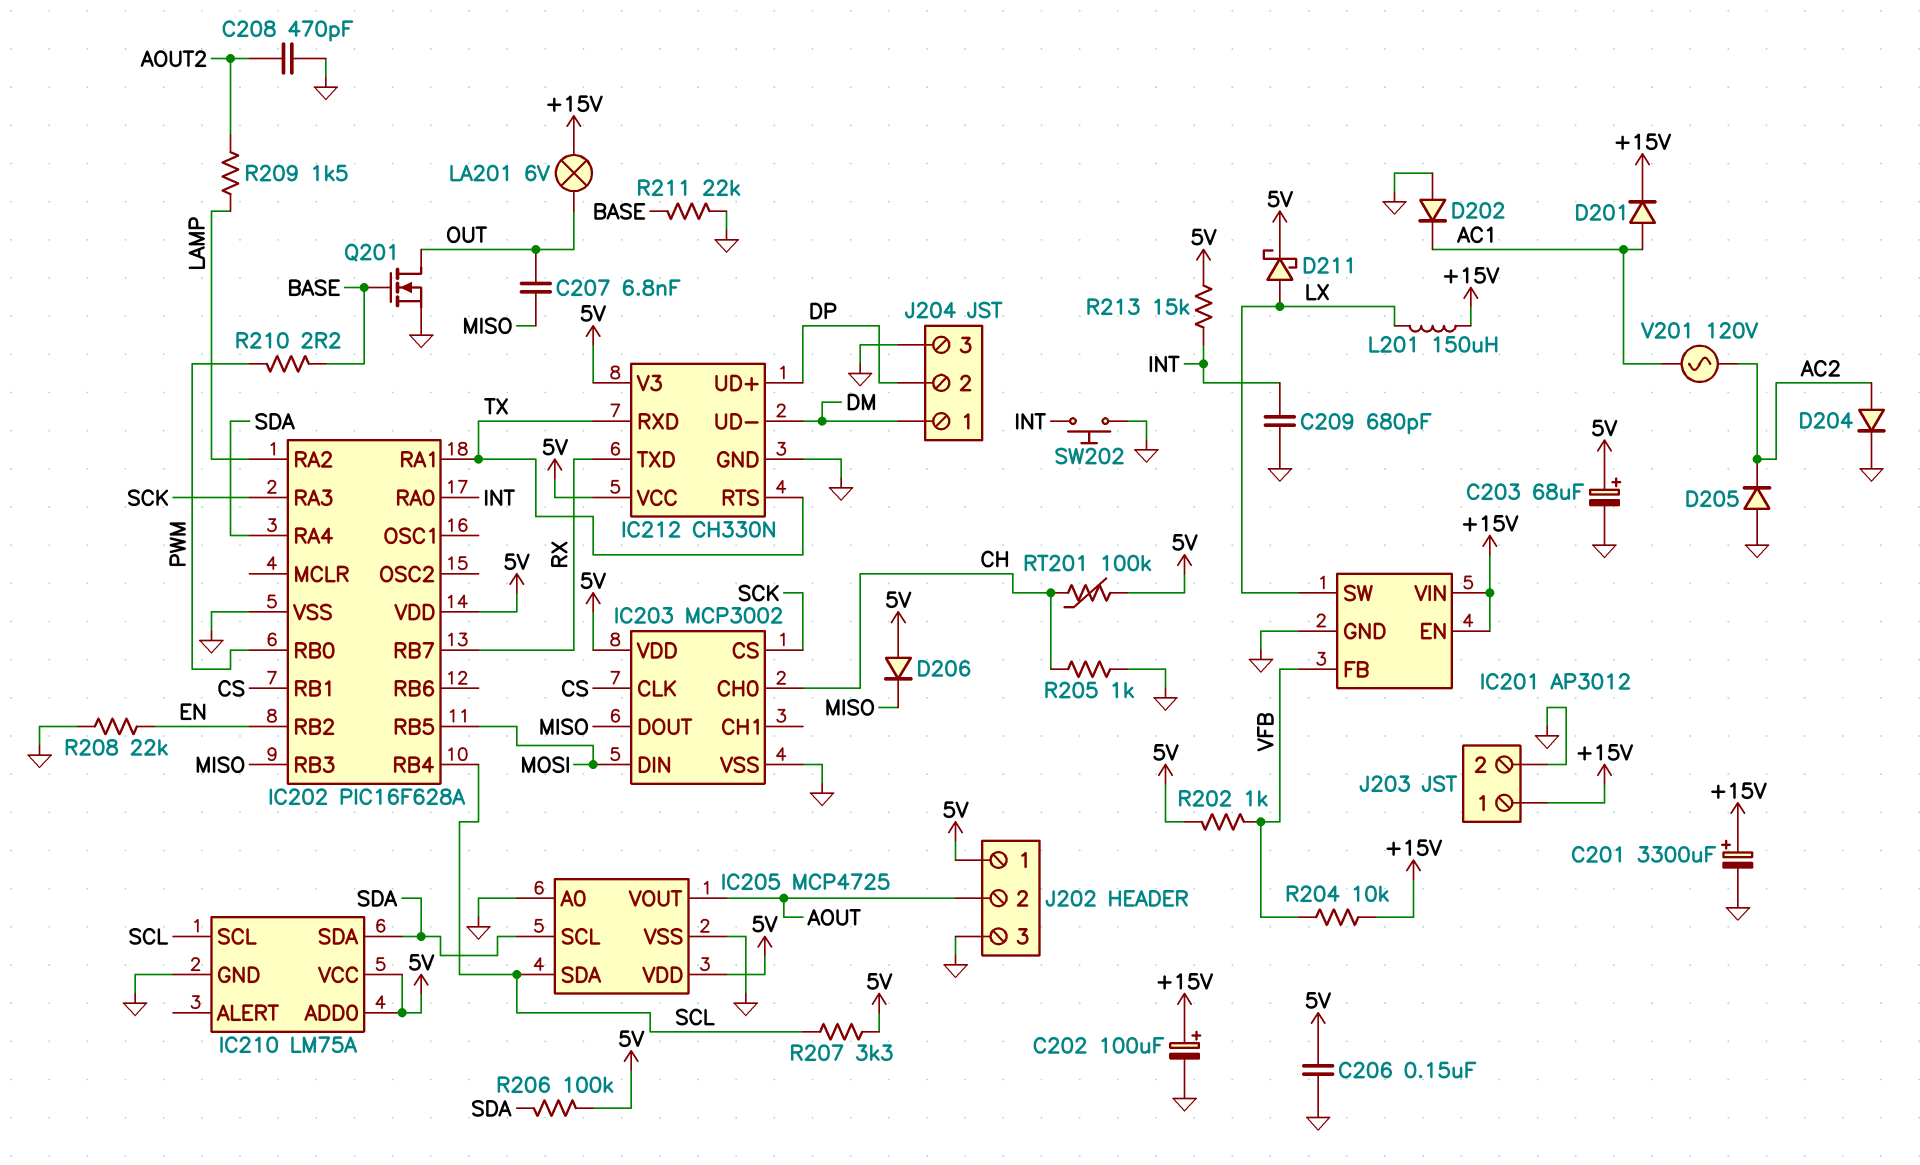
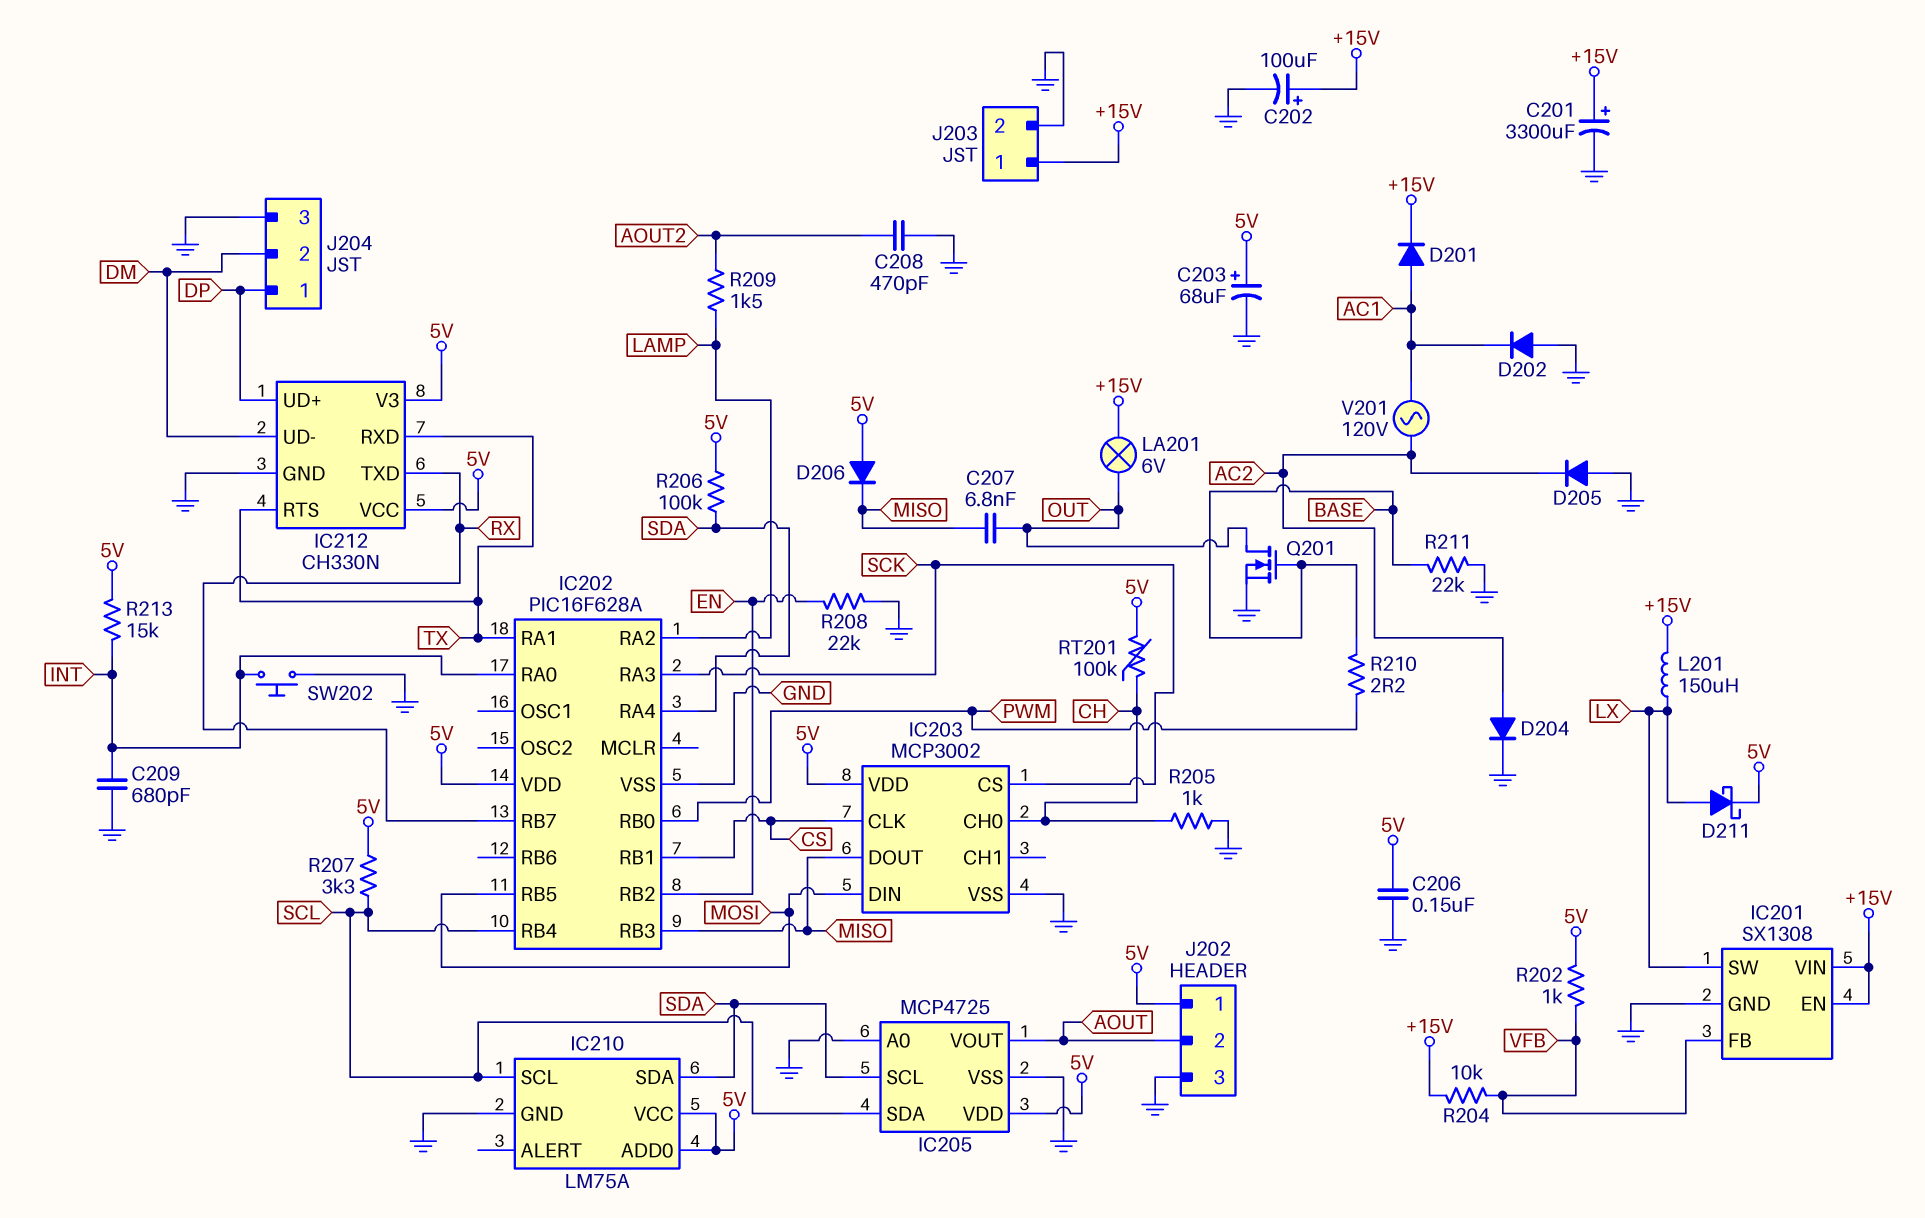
IC201: AP3012 -> SX1308
J204 pin 1: DM -> DP
J204 pin 2: DP -> DM

